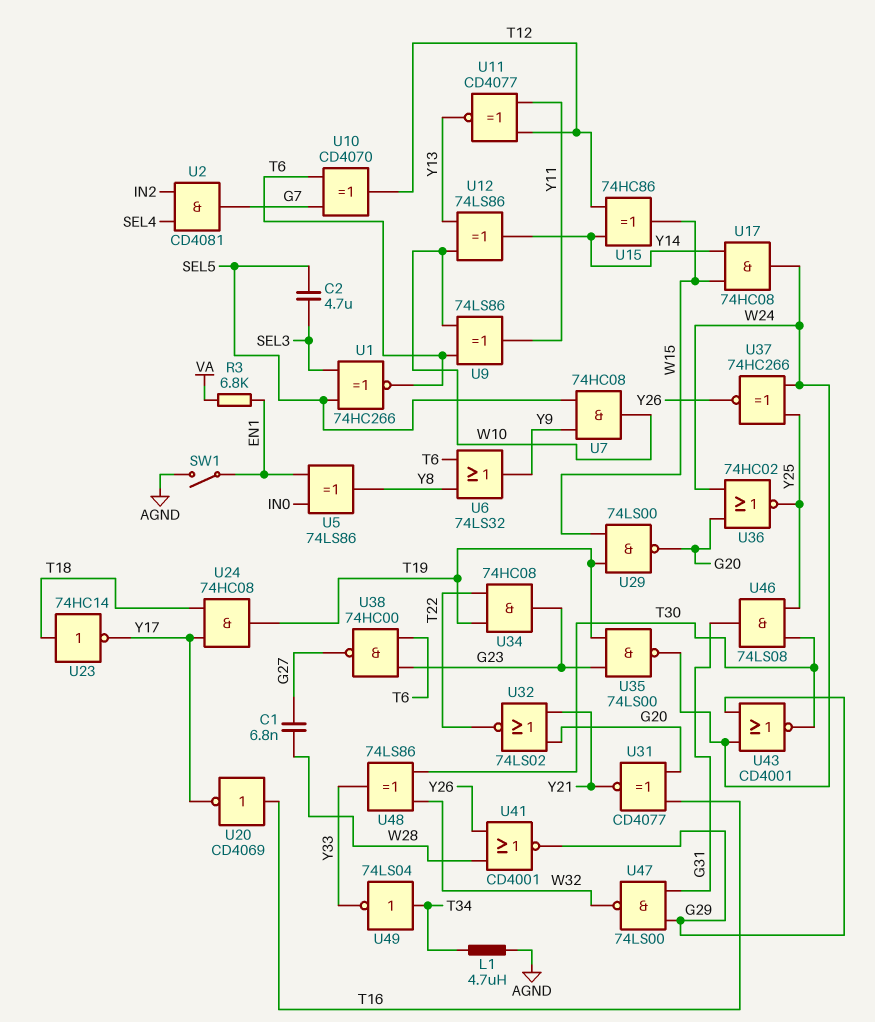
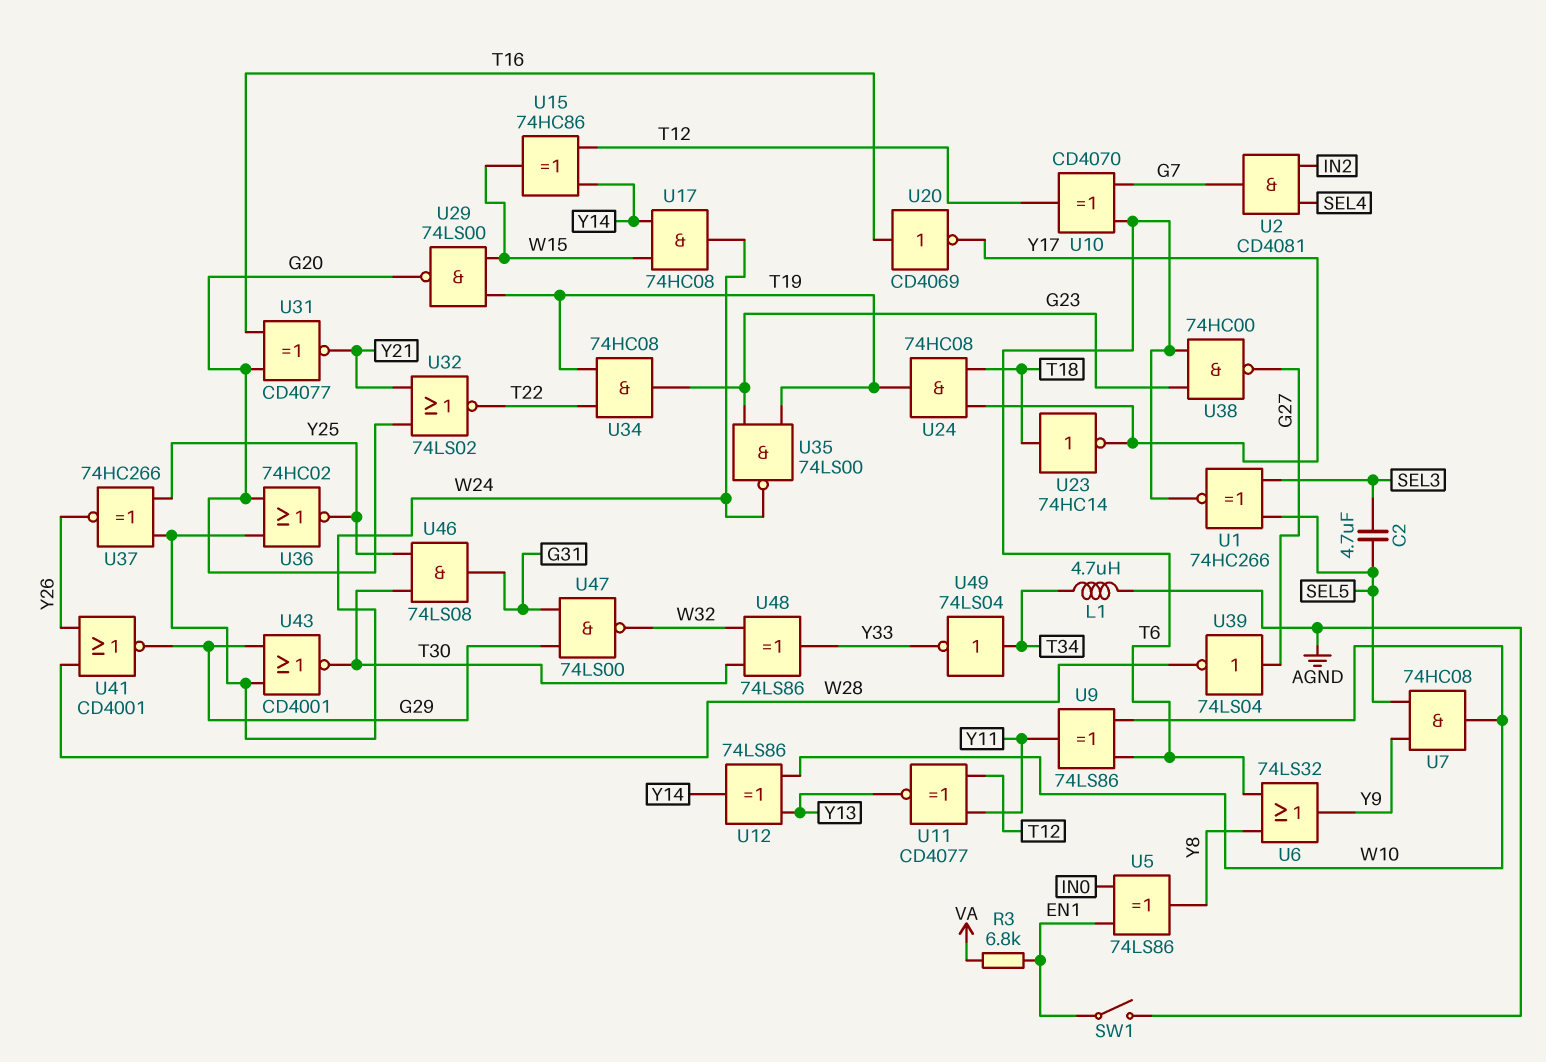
C1: 6.8nF (G27, W28) -> none
U39: none -> NOT 74LS04 (in G27, out W28)

